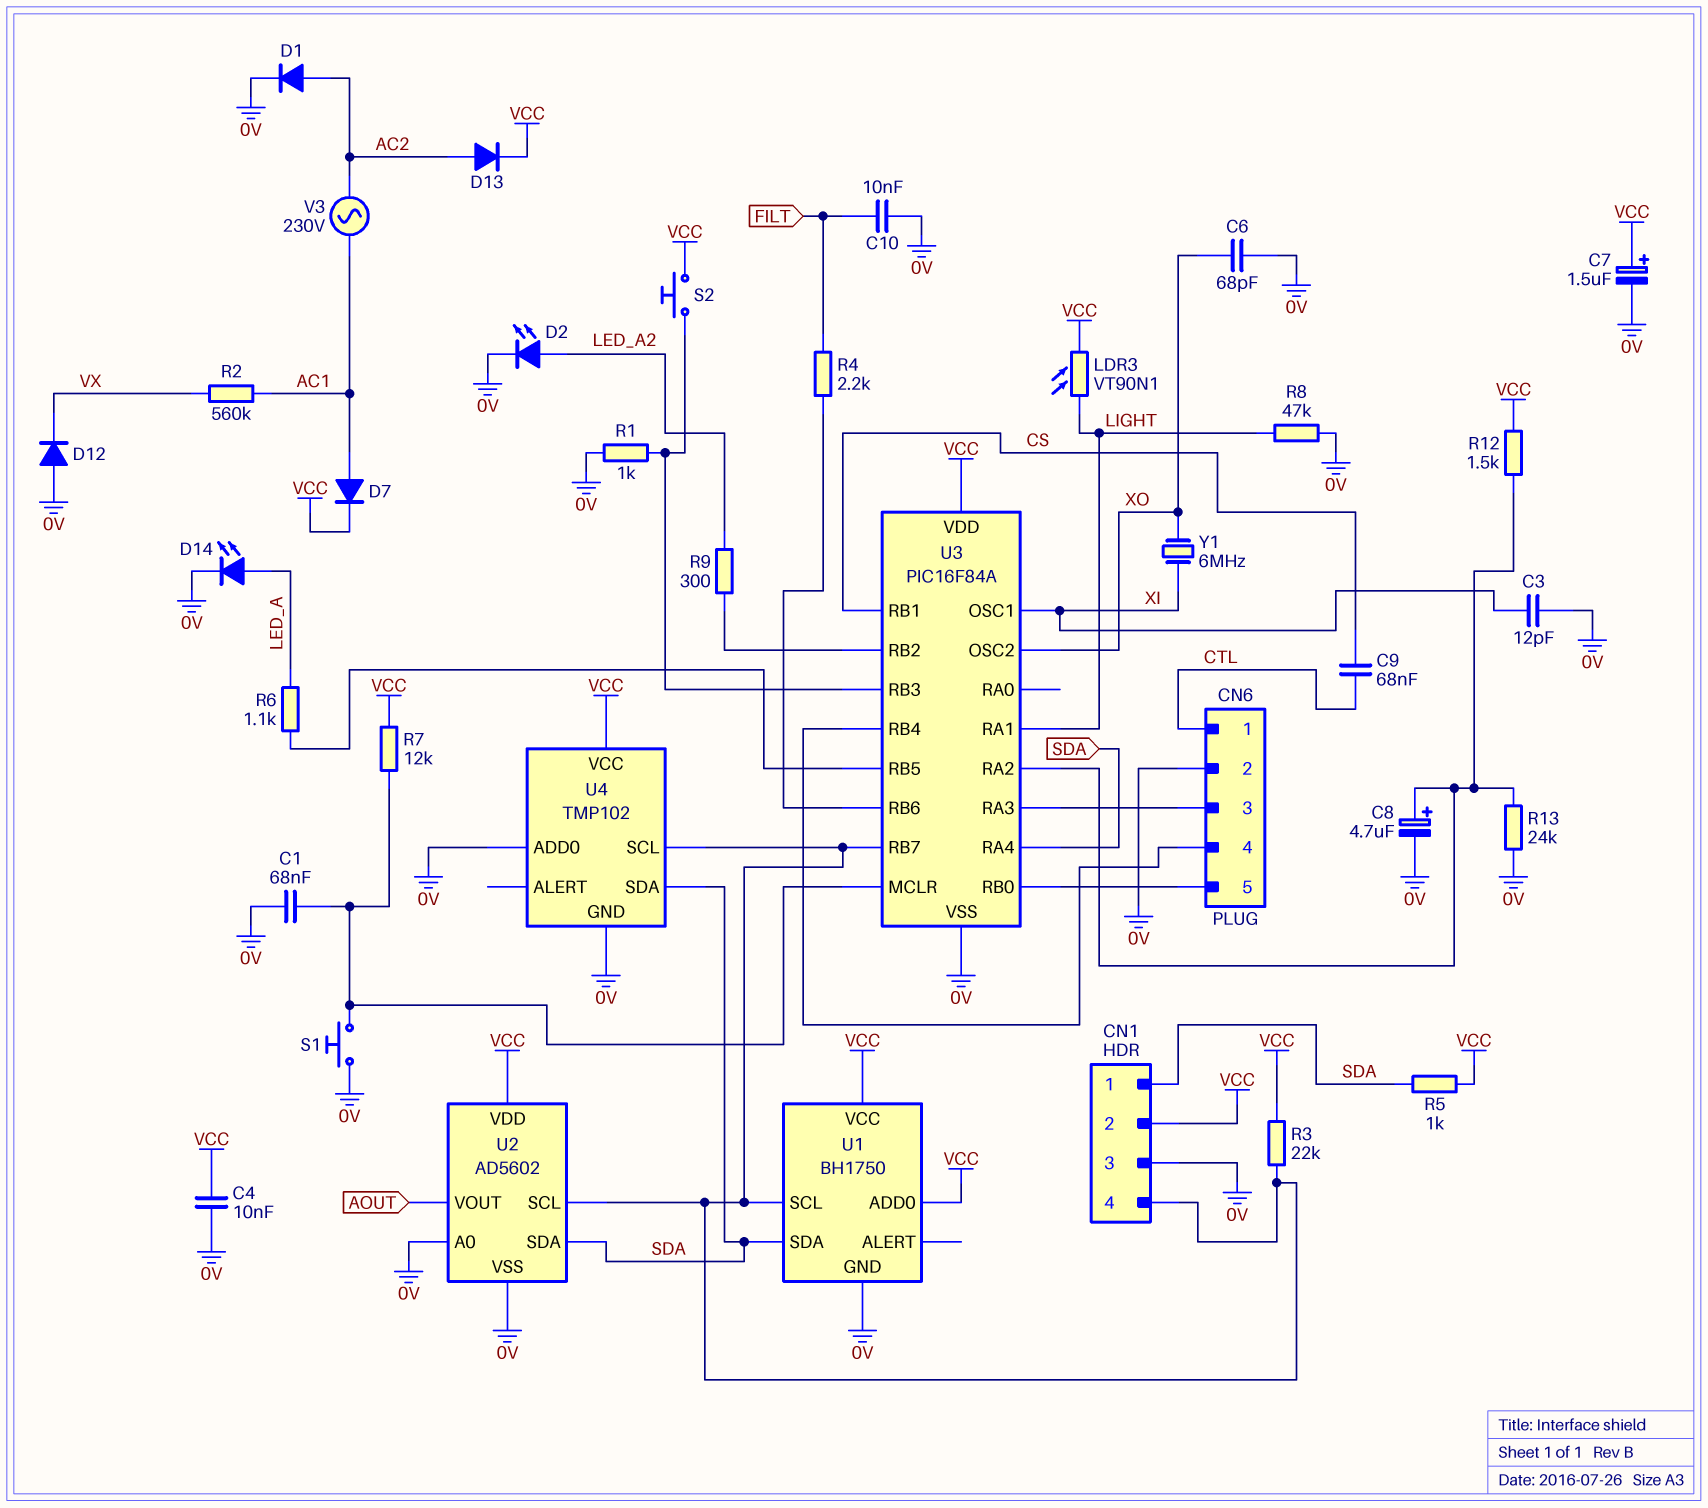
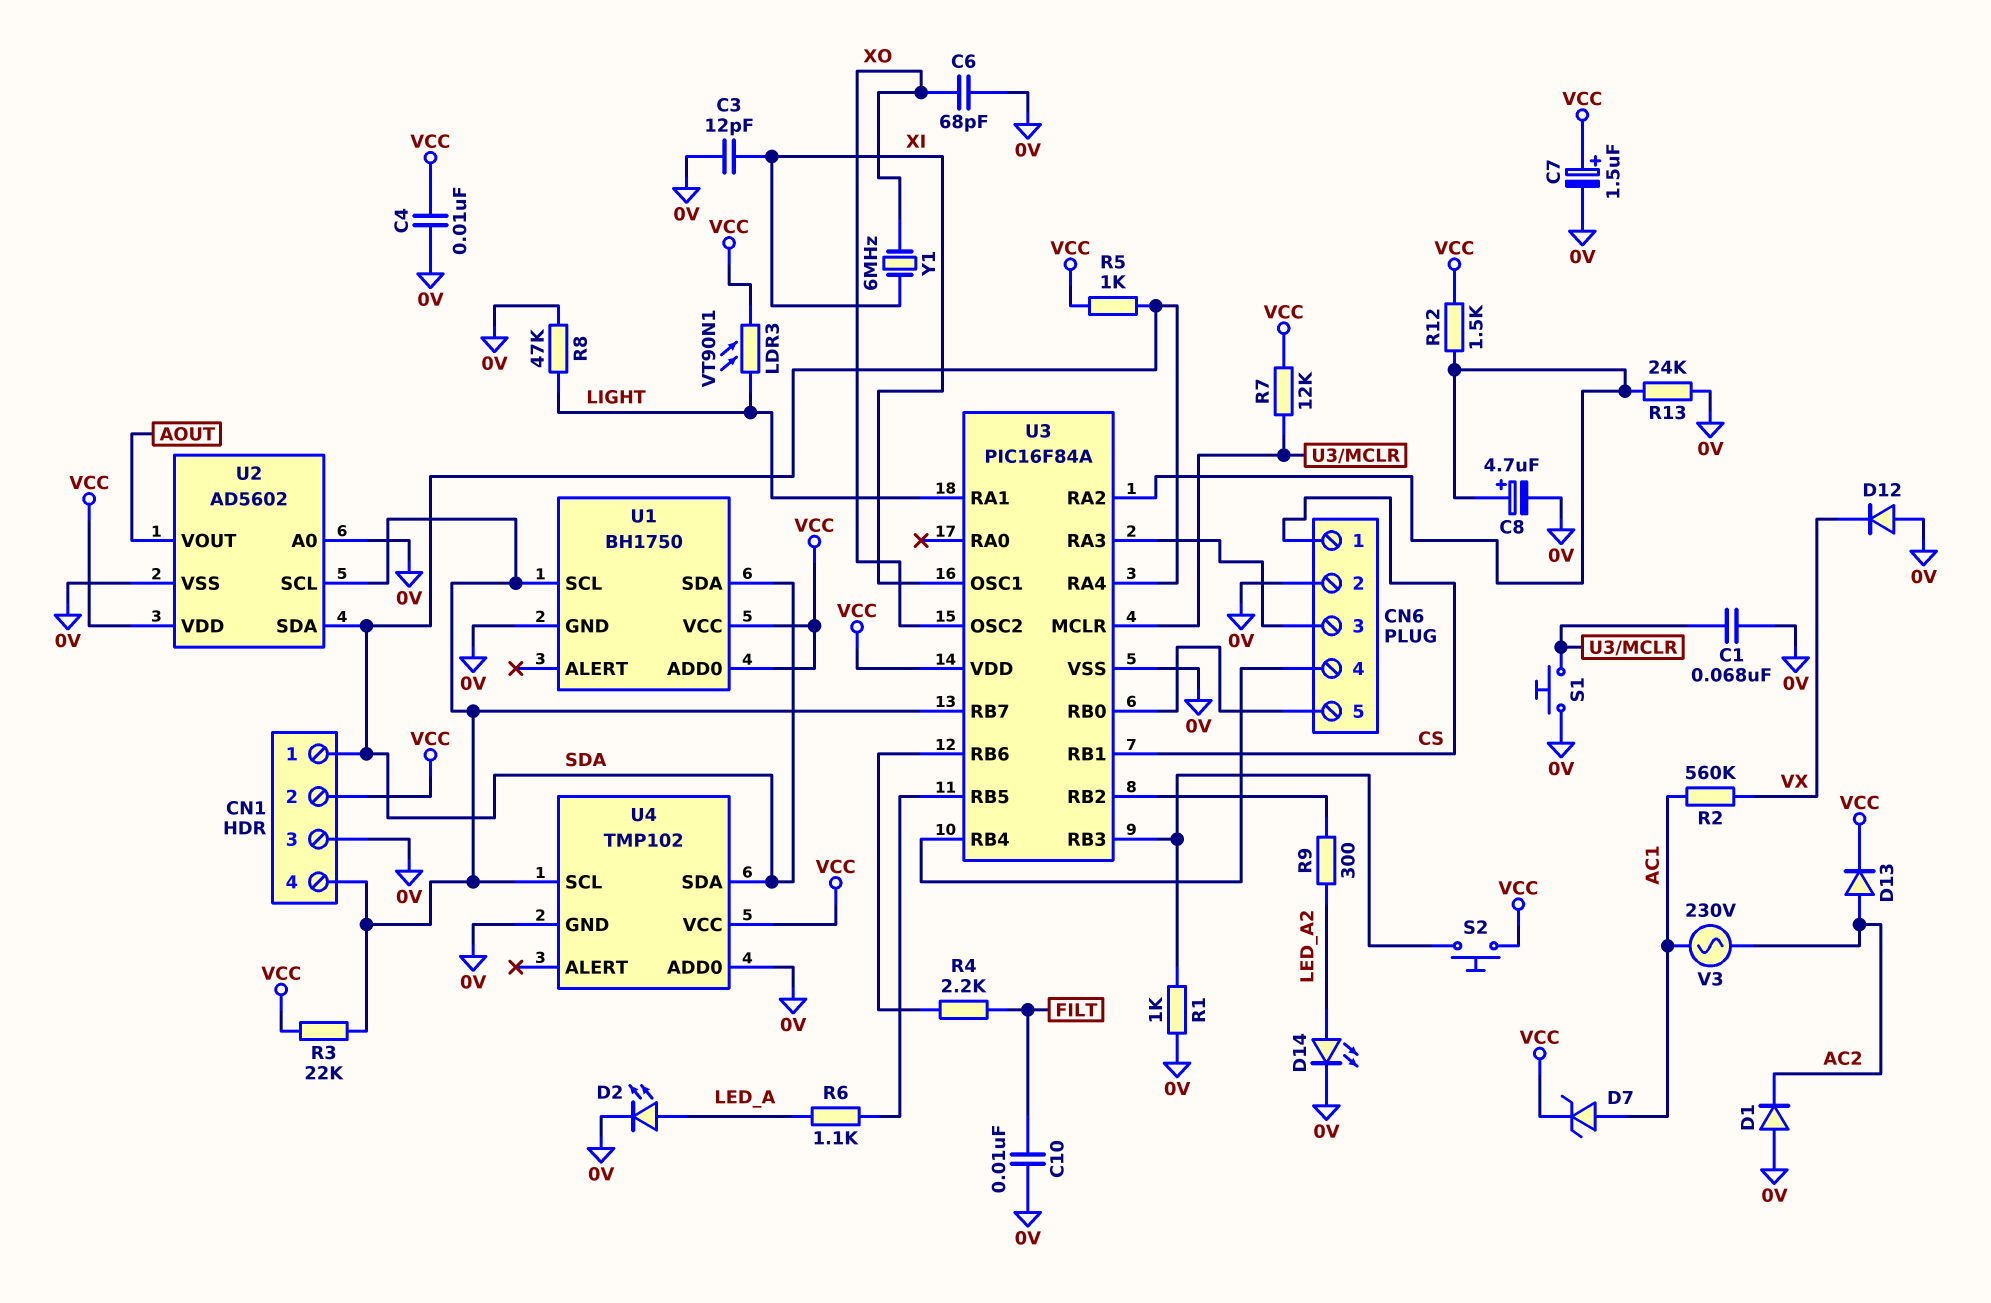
C9: 68nF (CS, CTL) -> none
CN6 pin 1: CTL -> CS
D1: diode (A AC2, K 0V) -> diode (A 0V, K AC2)
D2: LED (A LED_A2, K 0V) -> LED (A LED_A, K 0V)
D7: diode (A AC1, K VCC) -> zener (A AC1, K VCC)
D14: LED (A LED_A, K 0V) -> LED (A LED_A2, K 0V)

